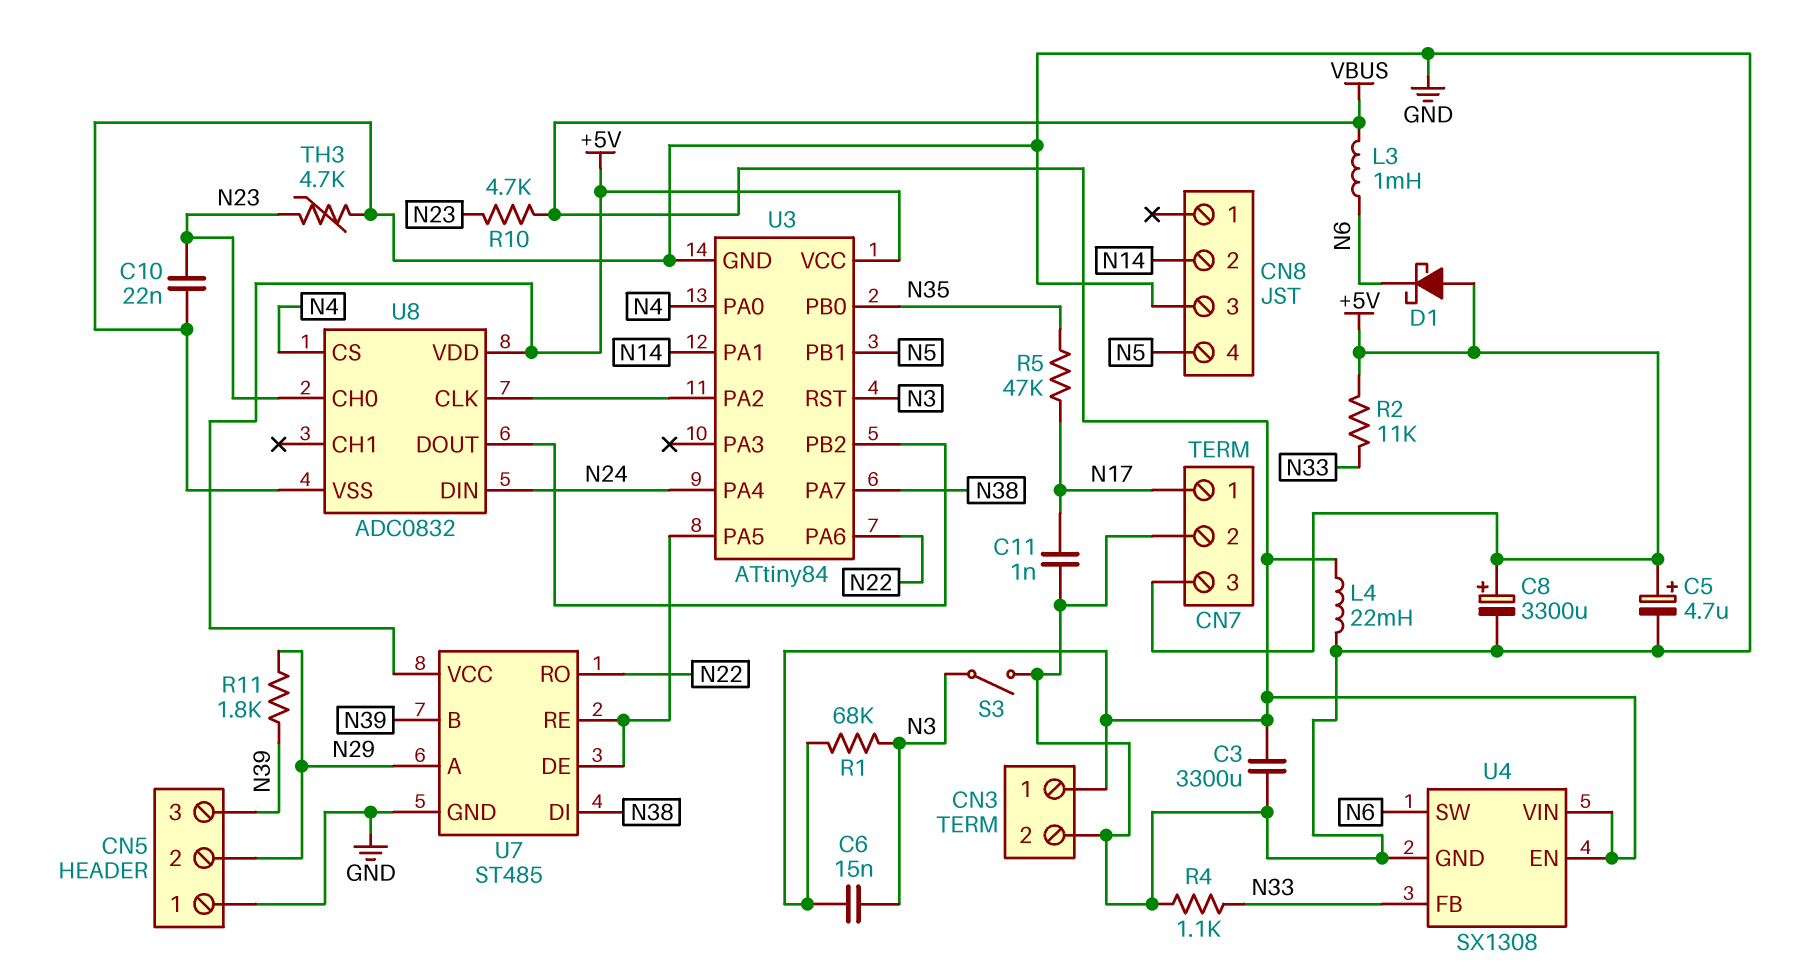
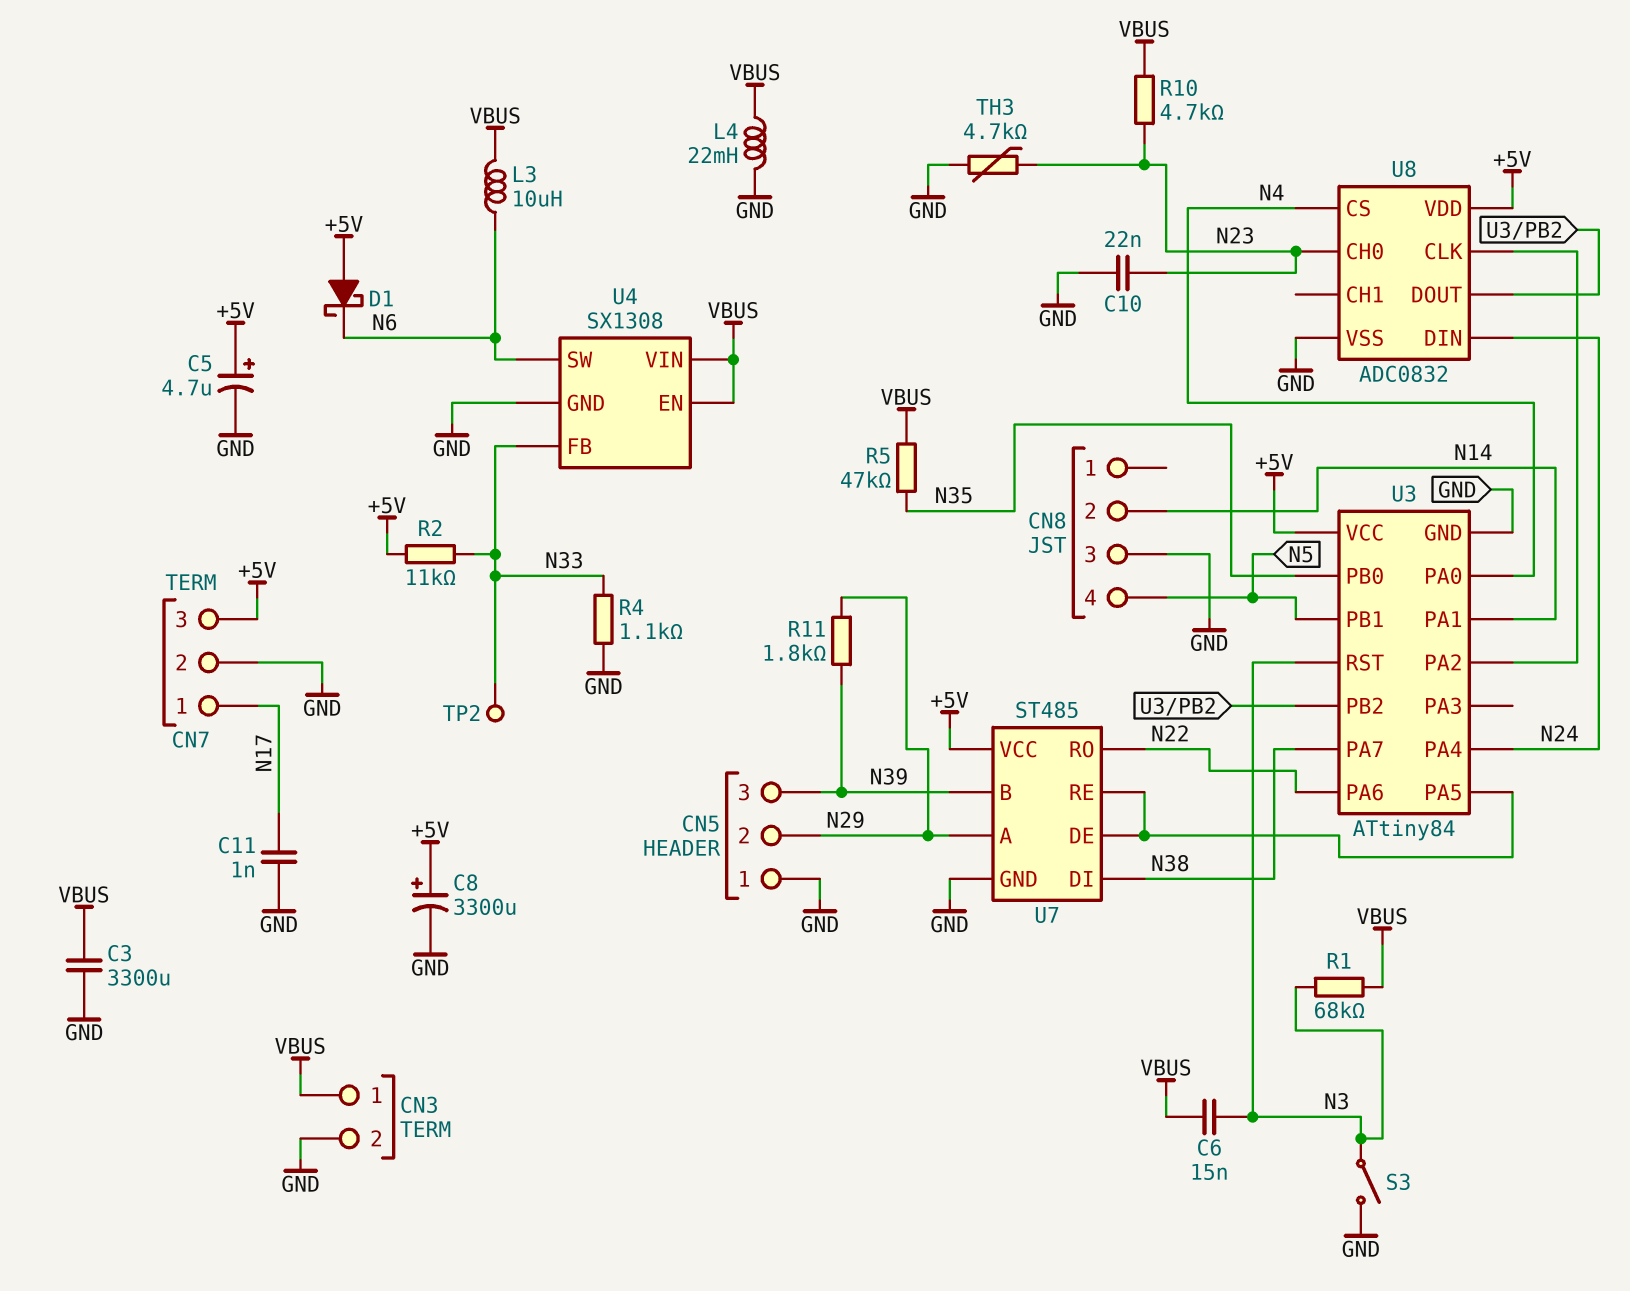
L3: 1mH (N6, VBUS) -> 10uH (N6, VBUS)
R5: 47k (N17, N35) -> 47k (N35, VBUS)
TP2: none -> test point (N33)

